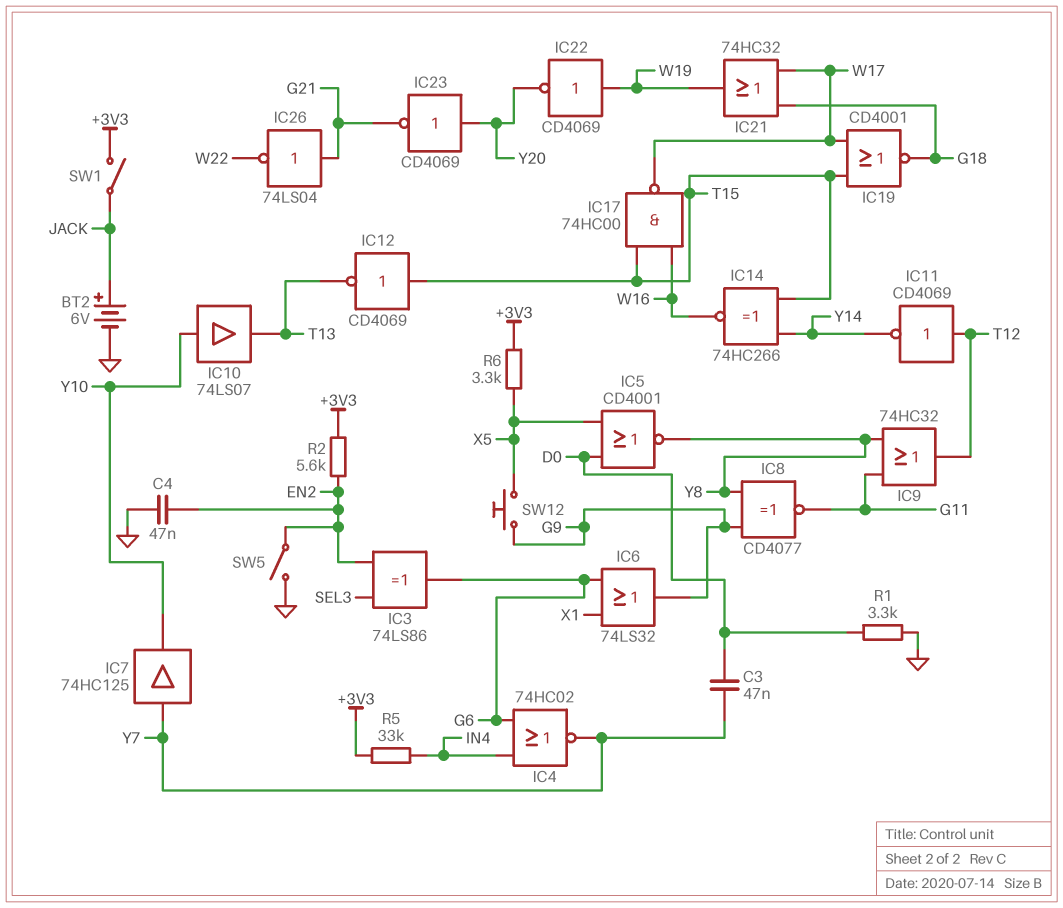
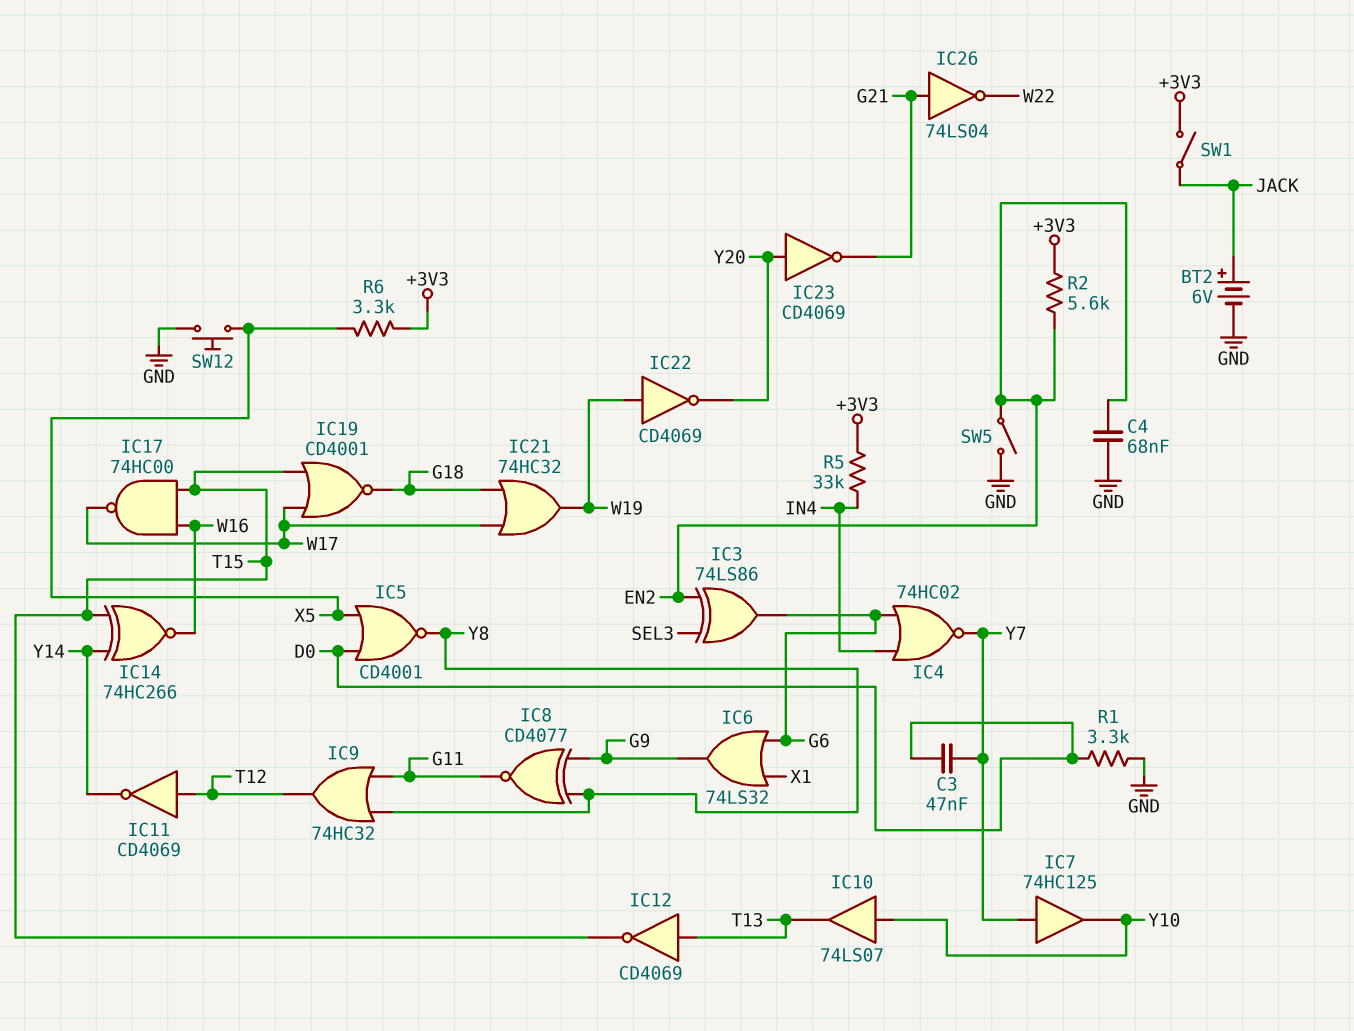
C4: 47nF (EN2, GND) -> 68nF (EN2, GND)
IC12: NOT CD4069 (in T15, out T13) -> NOT CD4069 (in T13, out T15)
SW12: button (G9, X5) -> button (GND, X5)

